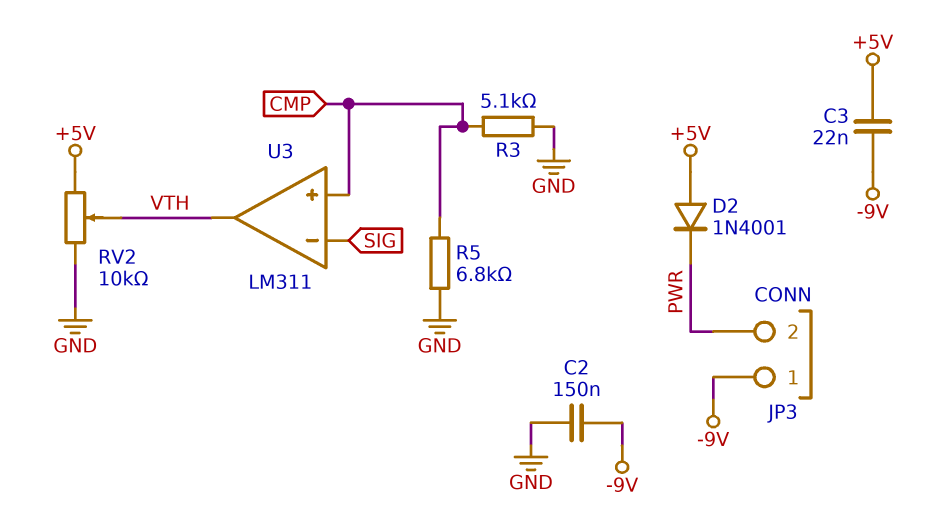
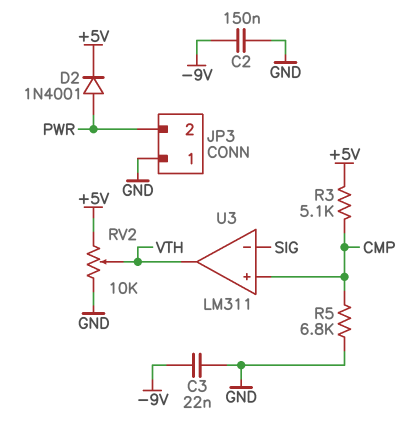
C3: 22nF (+5V, -9V) -> 22nF (-9V, GND)
D2: diode 1N4001 (A +5V, K PWR) -> diode 1N4001 (A PWR, K +5V)
JP3 pin 1: -9V -> GND
R3: 5.1k (CMP, GND) -> 5.1k (+5V, CMP)

